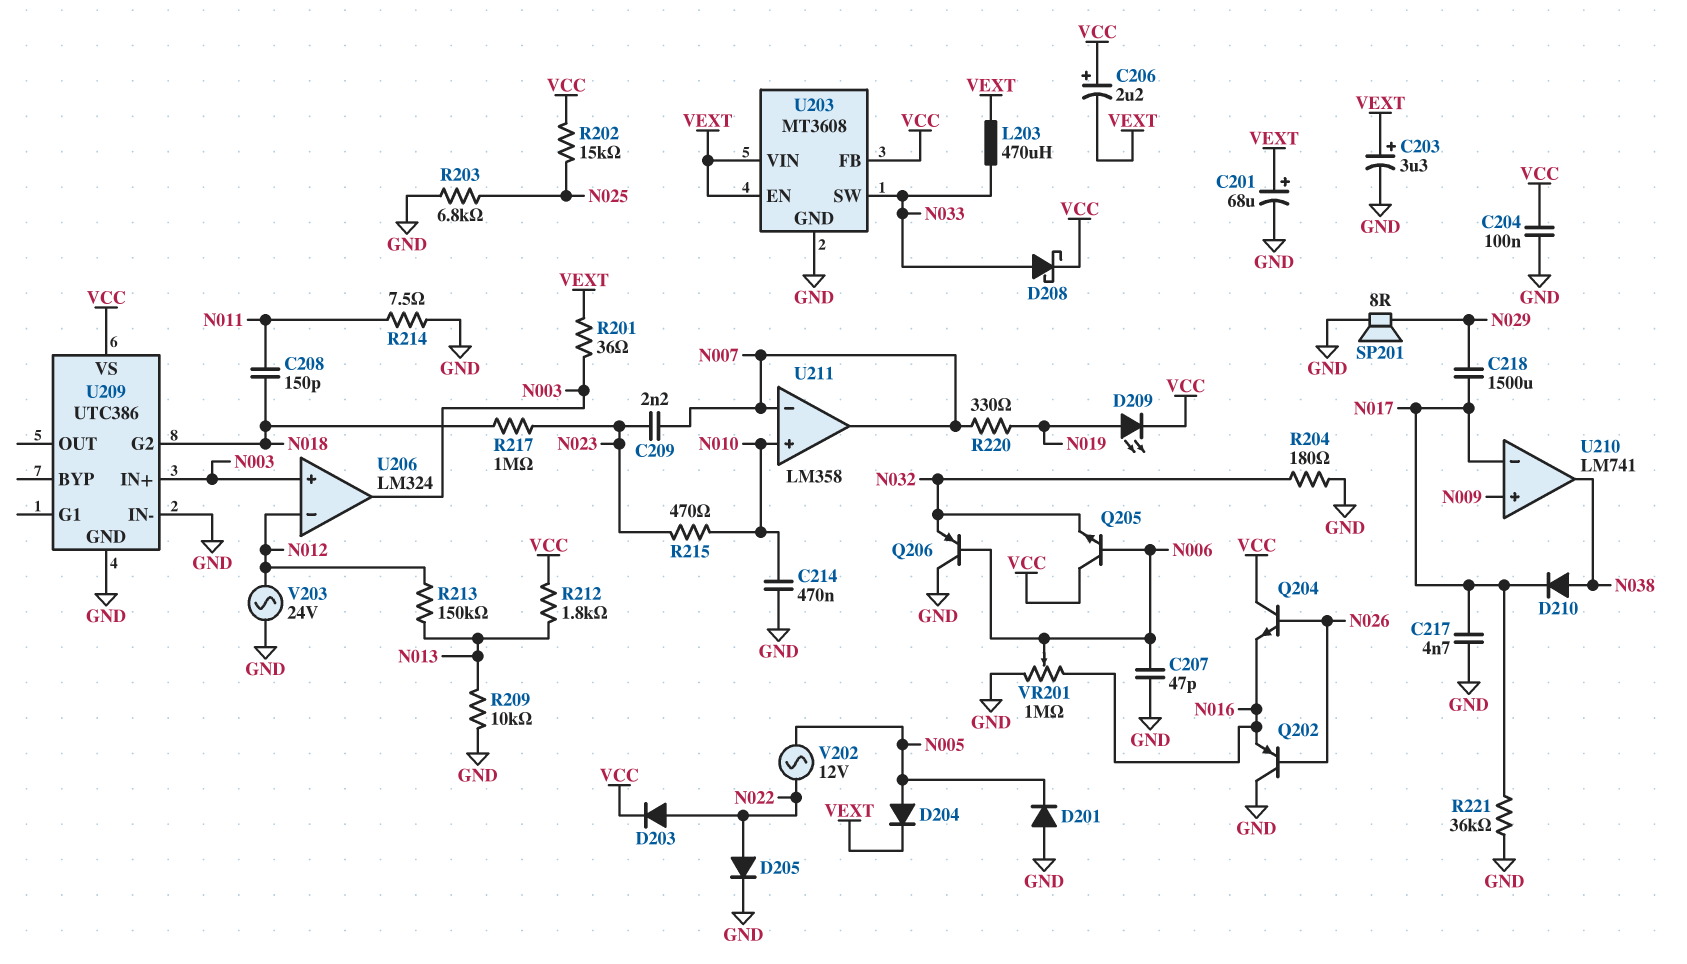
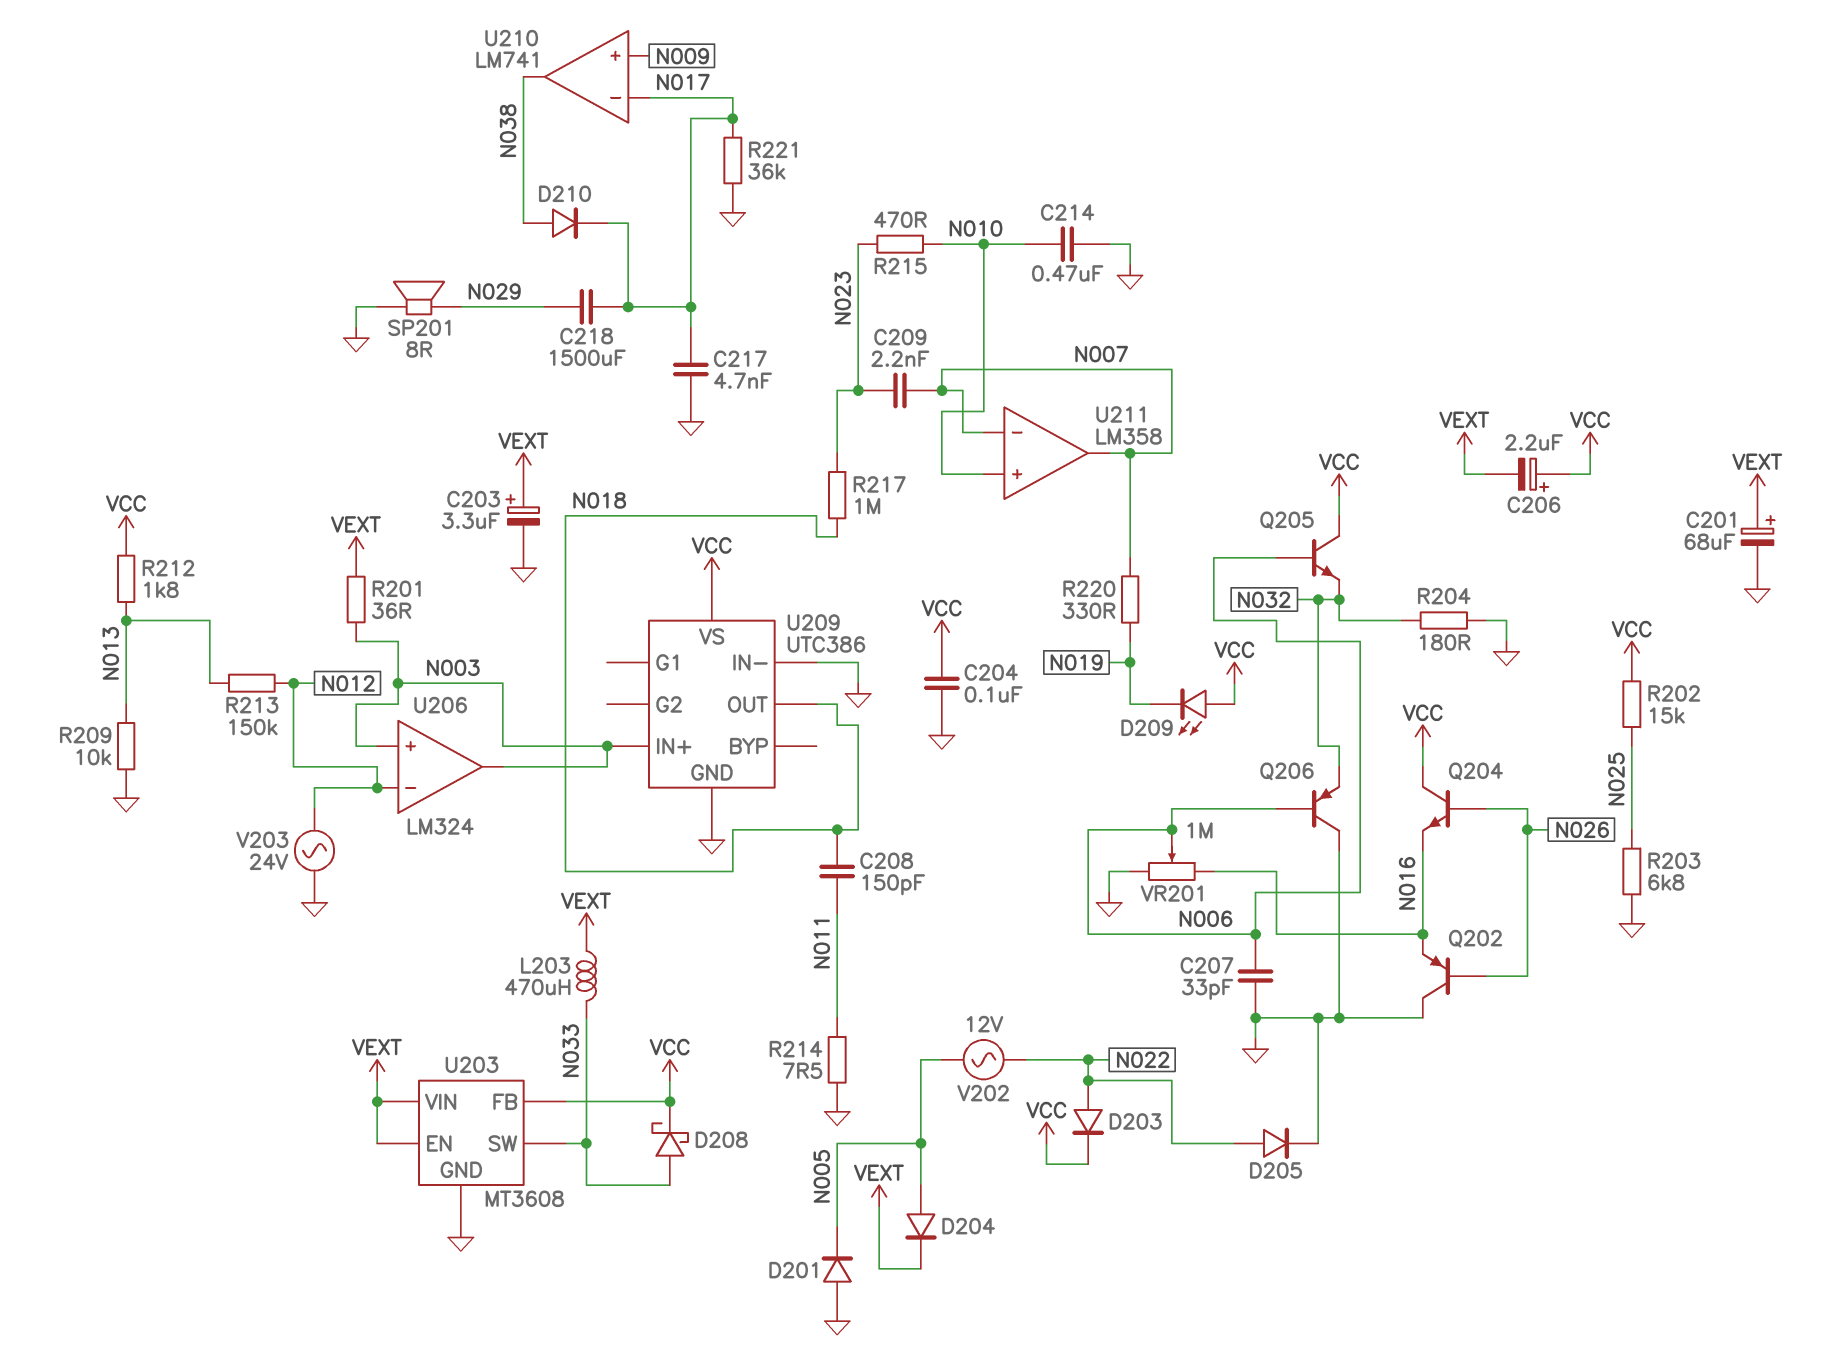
C207: 47pF (GND, N006) -> 33pF (GND, N006)
D209: LED (A N019, K VCC) -> LED (A VCC, K N019)
U209 pin G2: N018 -> none
U209 pin OUT: none -> N018

